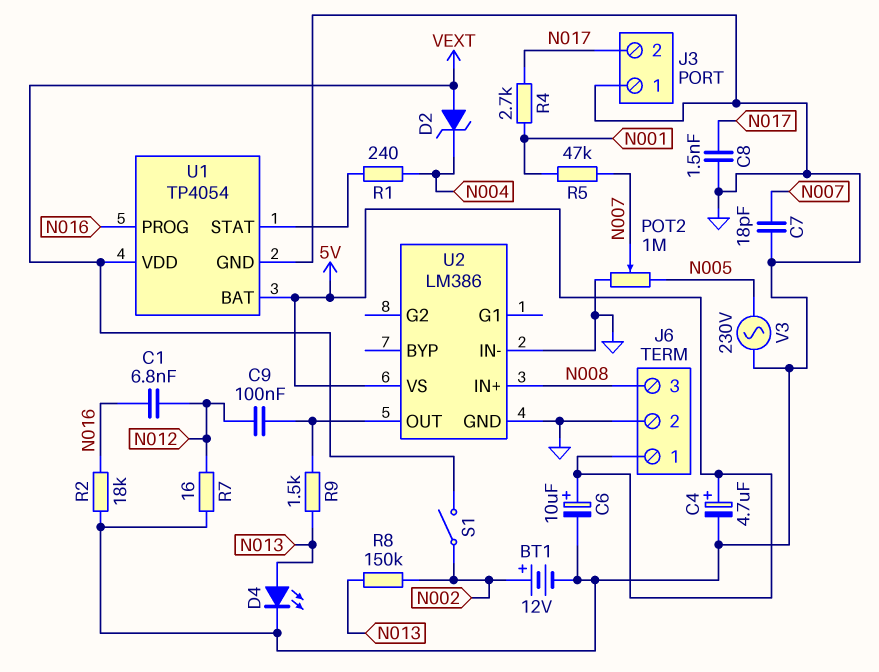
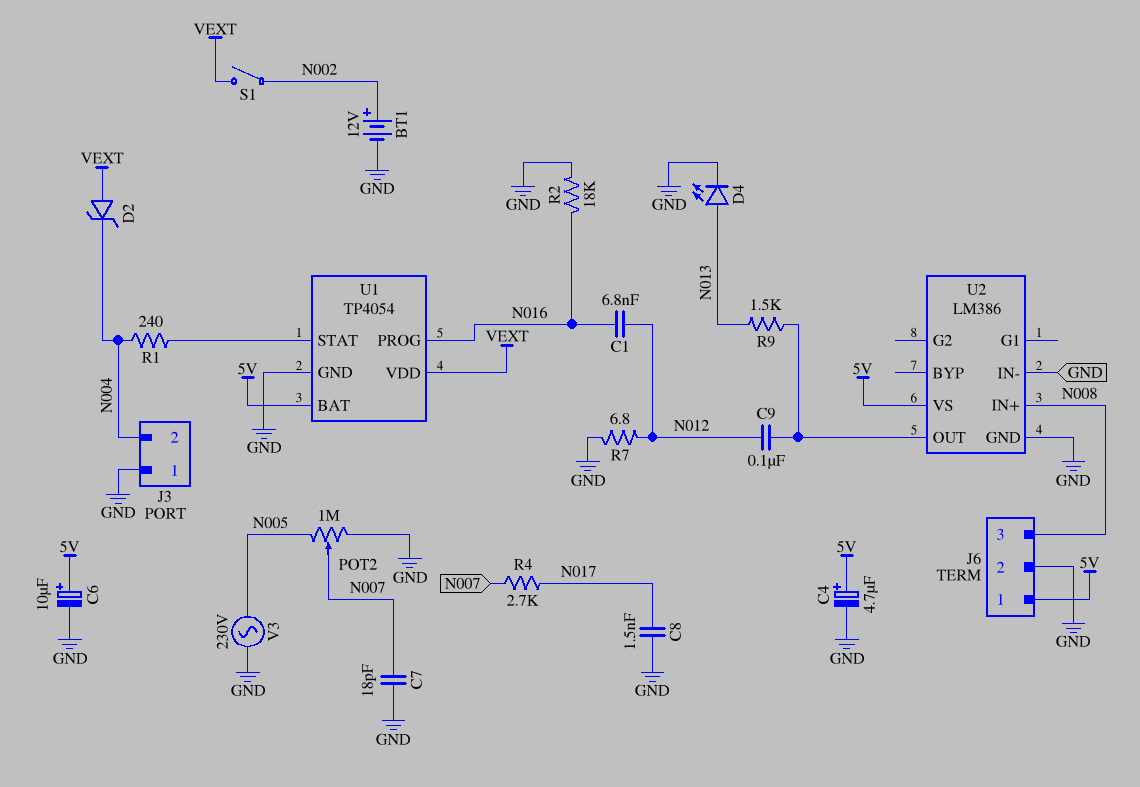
J3 pin 2: N017 -> N004
R4: 2.7k (N001, N017) -> 2.7k (N007, N017)
R5: 47k (N001, N007) -> none
R7: 16 (GND, N012) -> 6.8 (GND, N012)
R8: 150k (N002, N013) -> none

